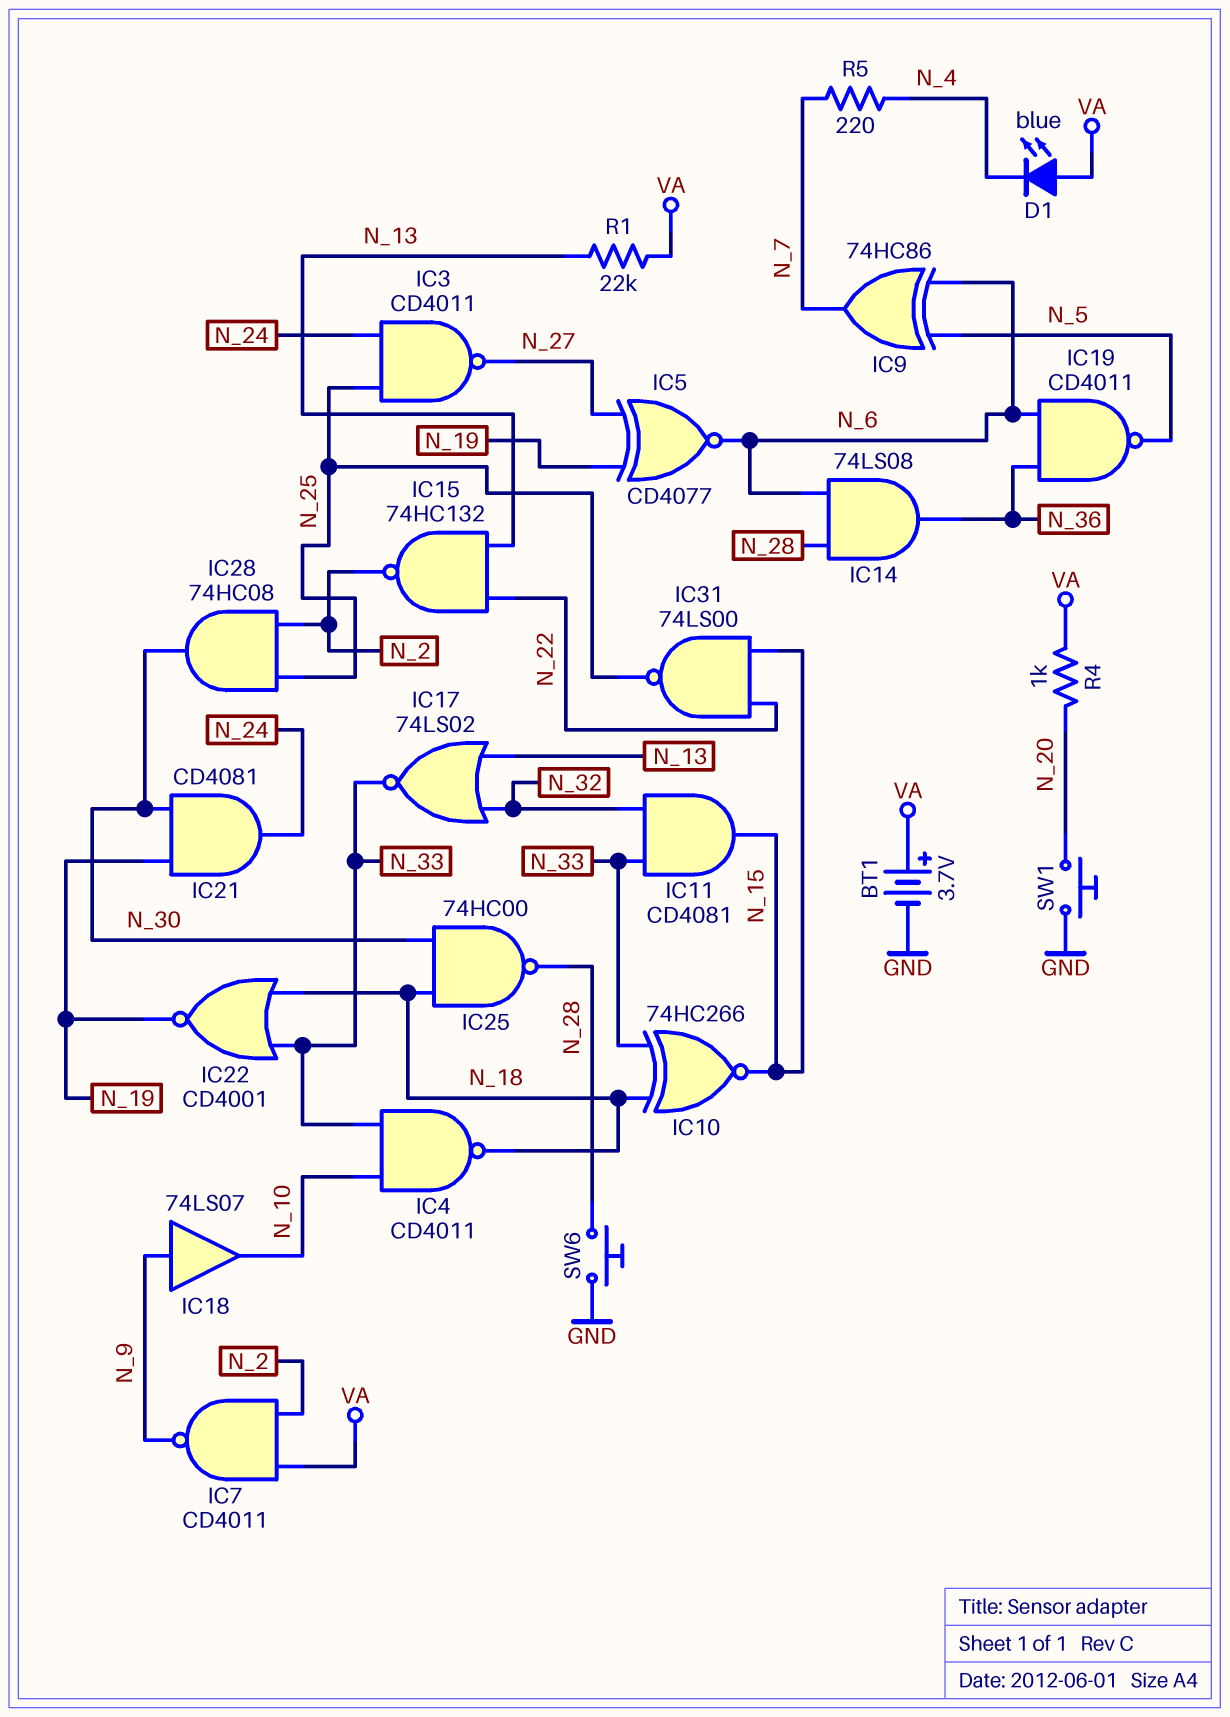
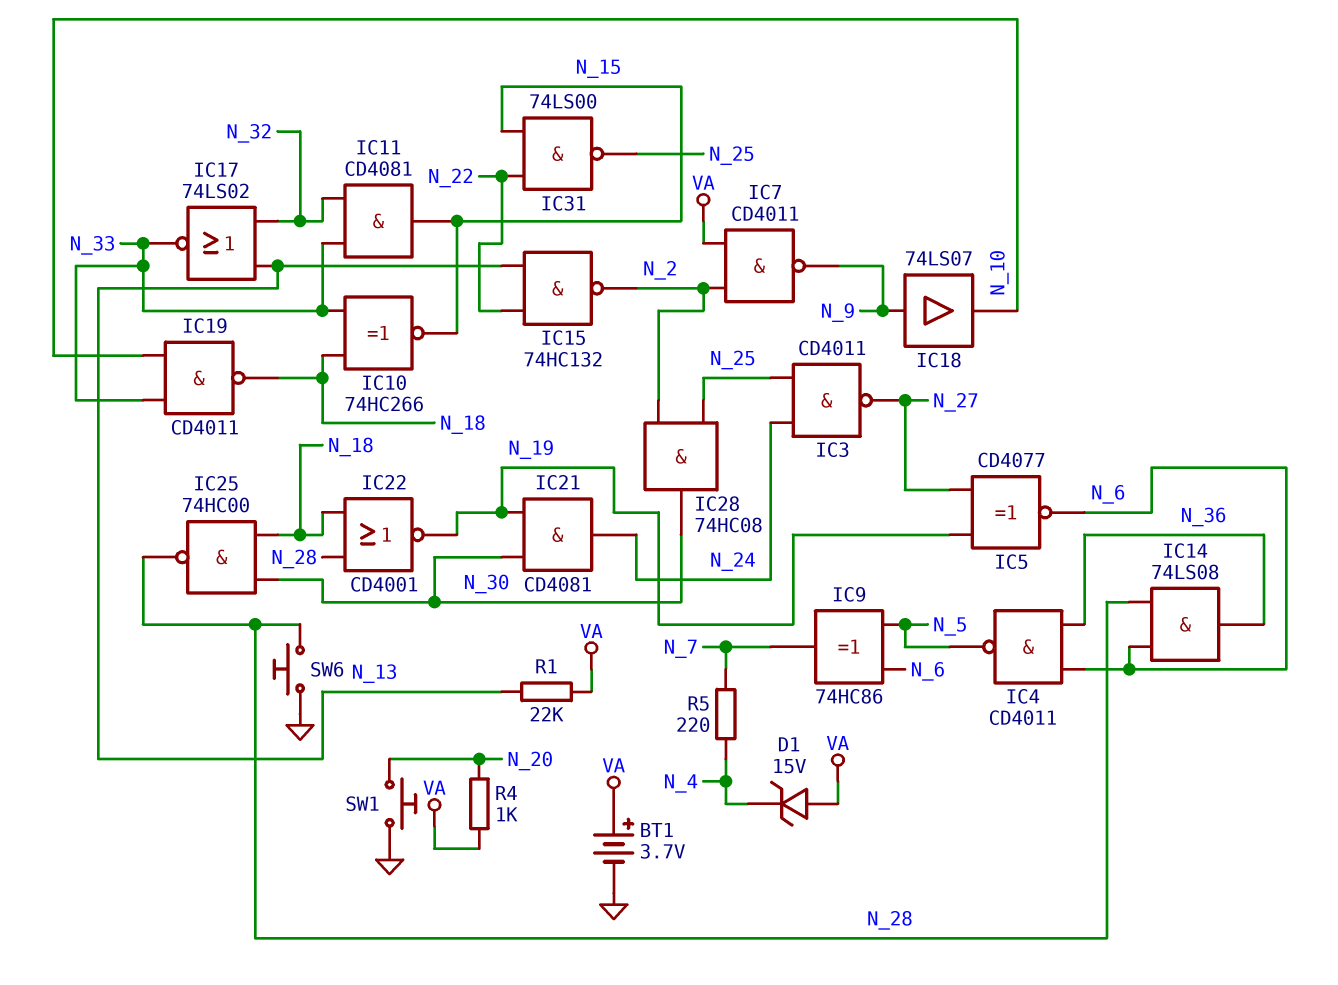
D1: LED blue (A VA, K N_4) -> zener 15V (A VA, K N_4)
IC4: NAND CD4011 (in N_10, in N_33, out N_18) -> NAND CD4011 (in N_6, in N_36, out N_5)
IC19: NAND CD4011 (in N_6, in N_36, out N_5) -> NAND CD4011 (in N_10, in N_33, out N_18)
IC22: NOR CD4001 (in N_18, in N_33, out N_19) -> NOR CD4001 (in N_18, in N_28, out N_19)

